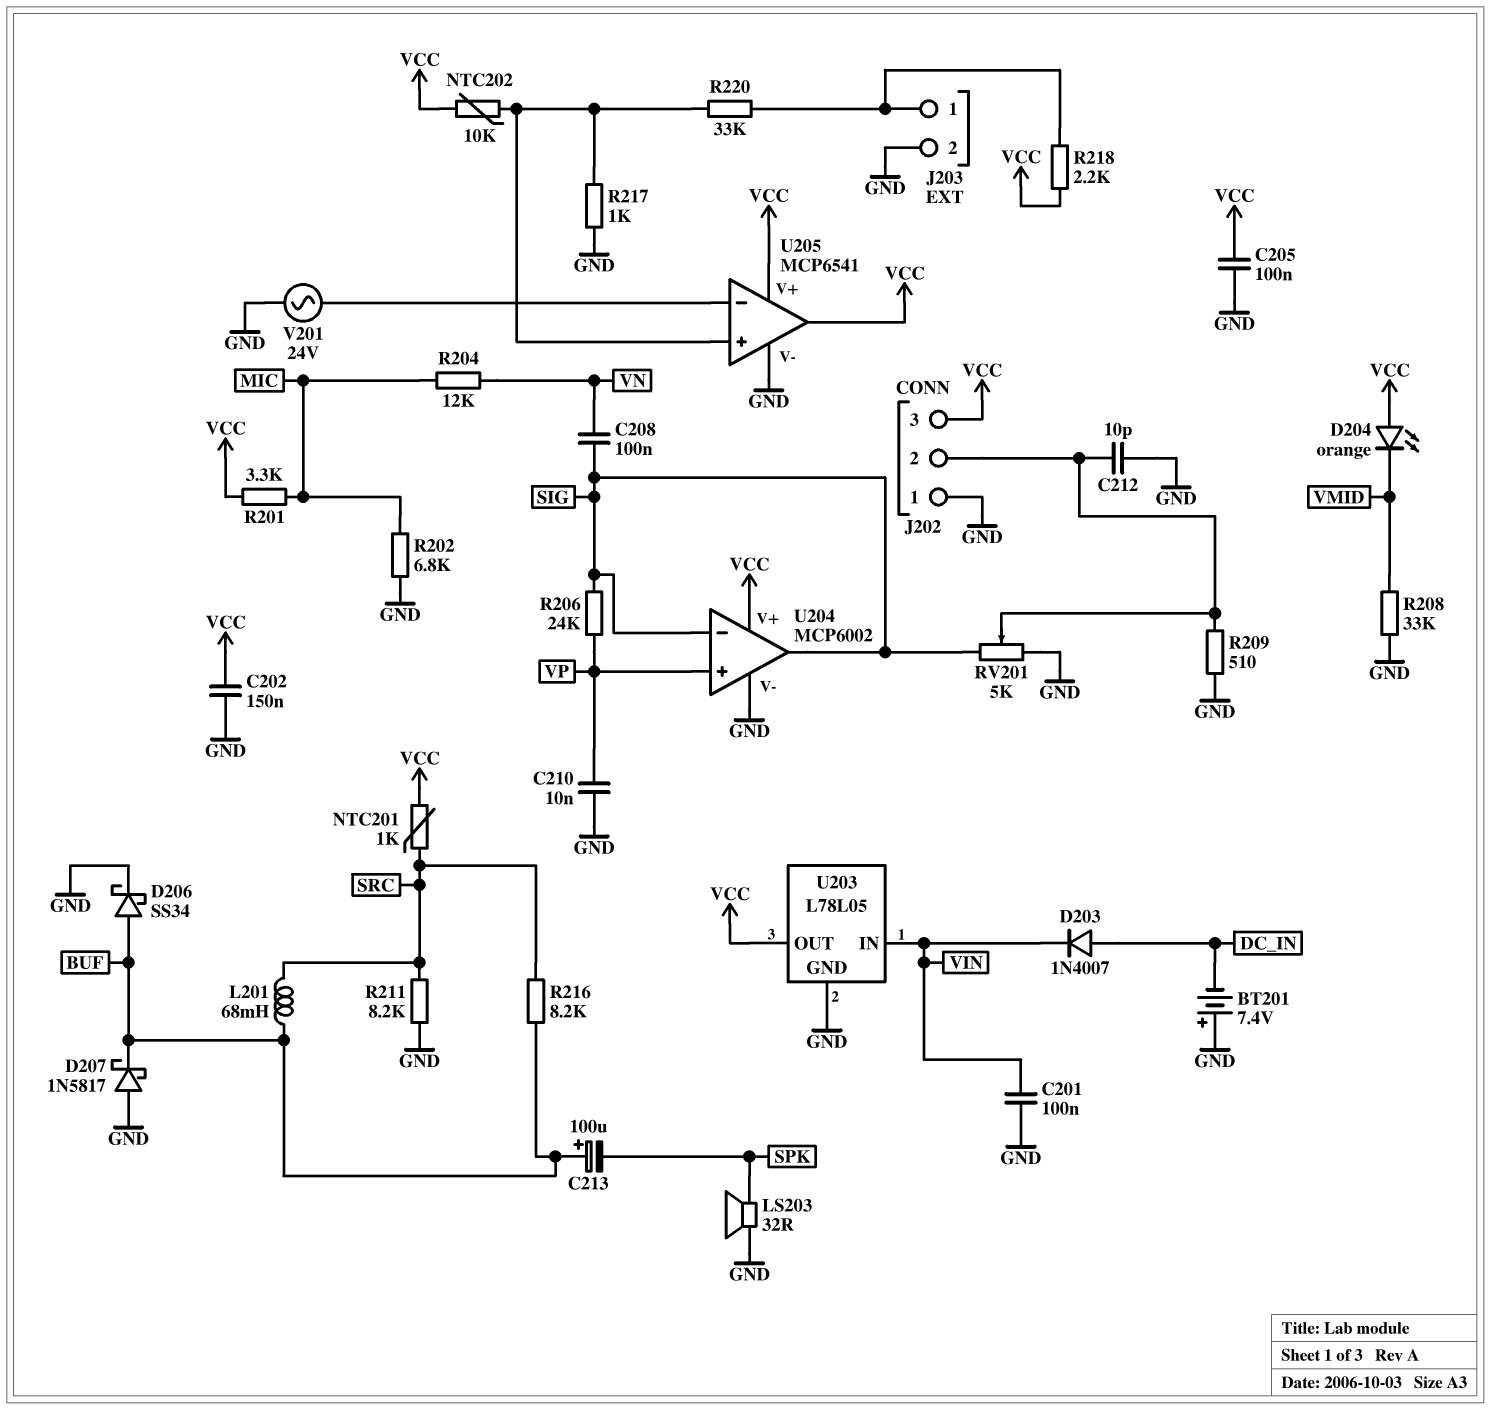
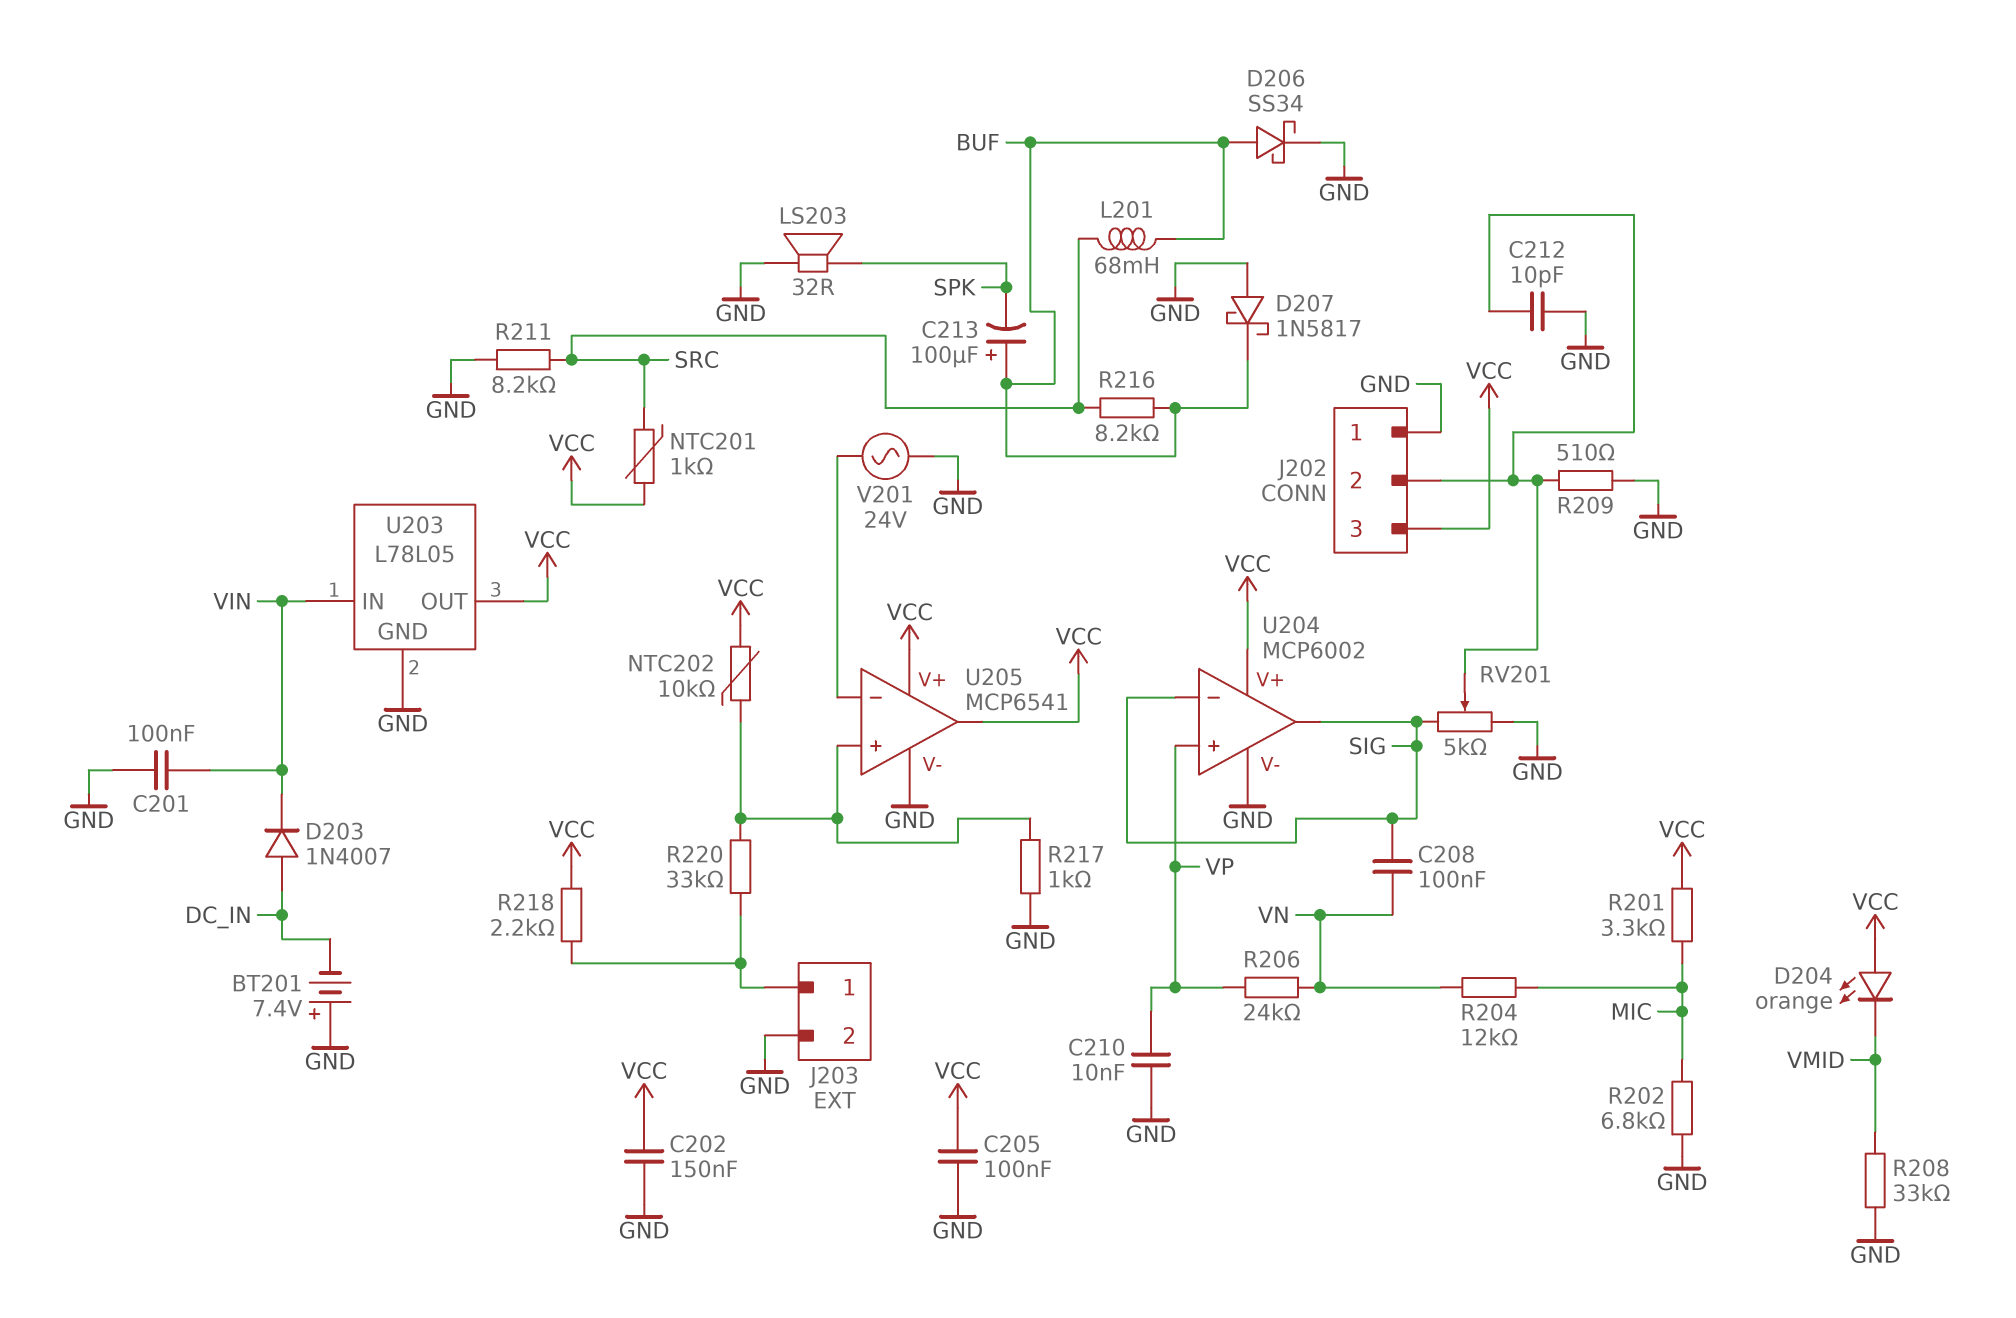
R206: 24k (SIG, VP) -> 24k (VN, VP)

